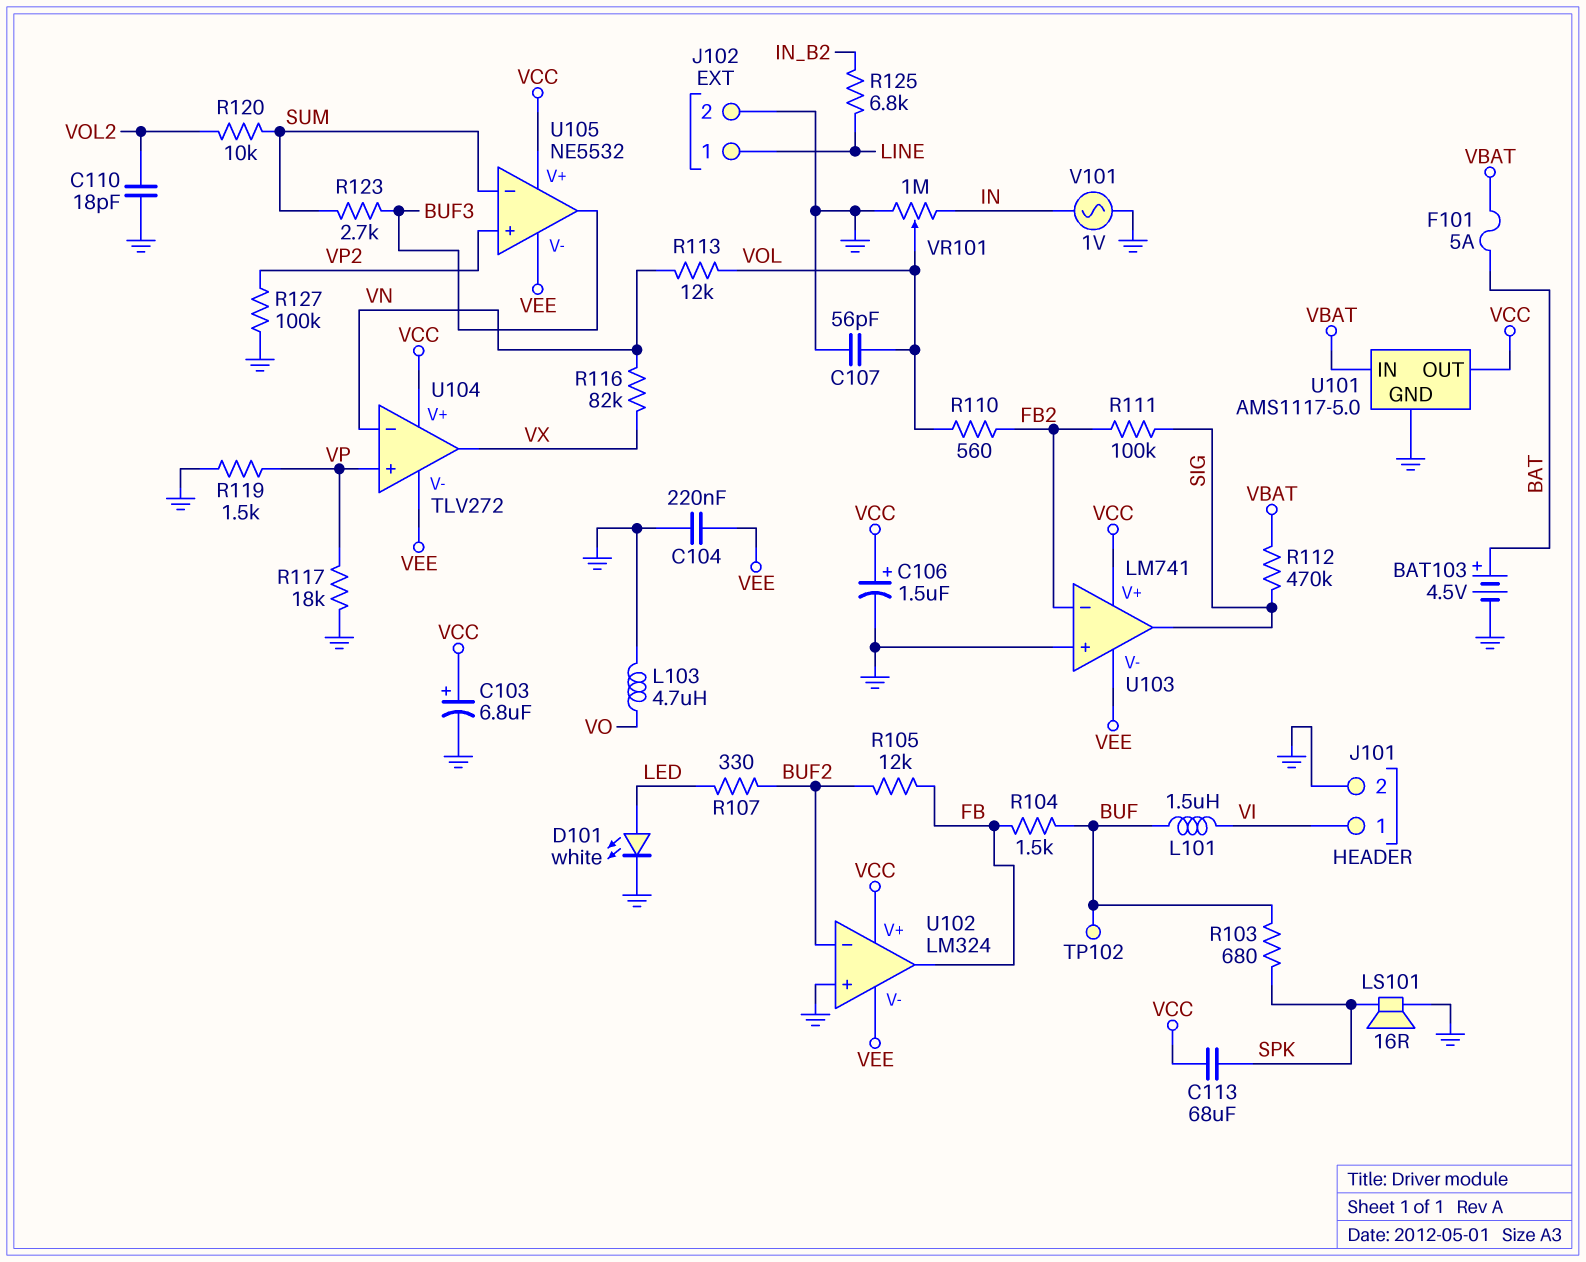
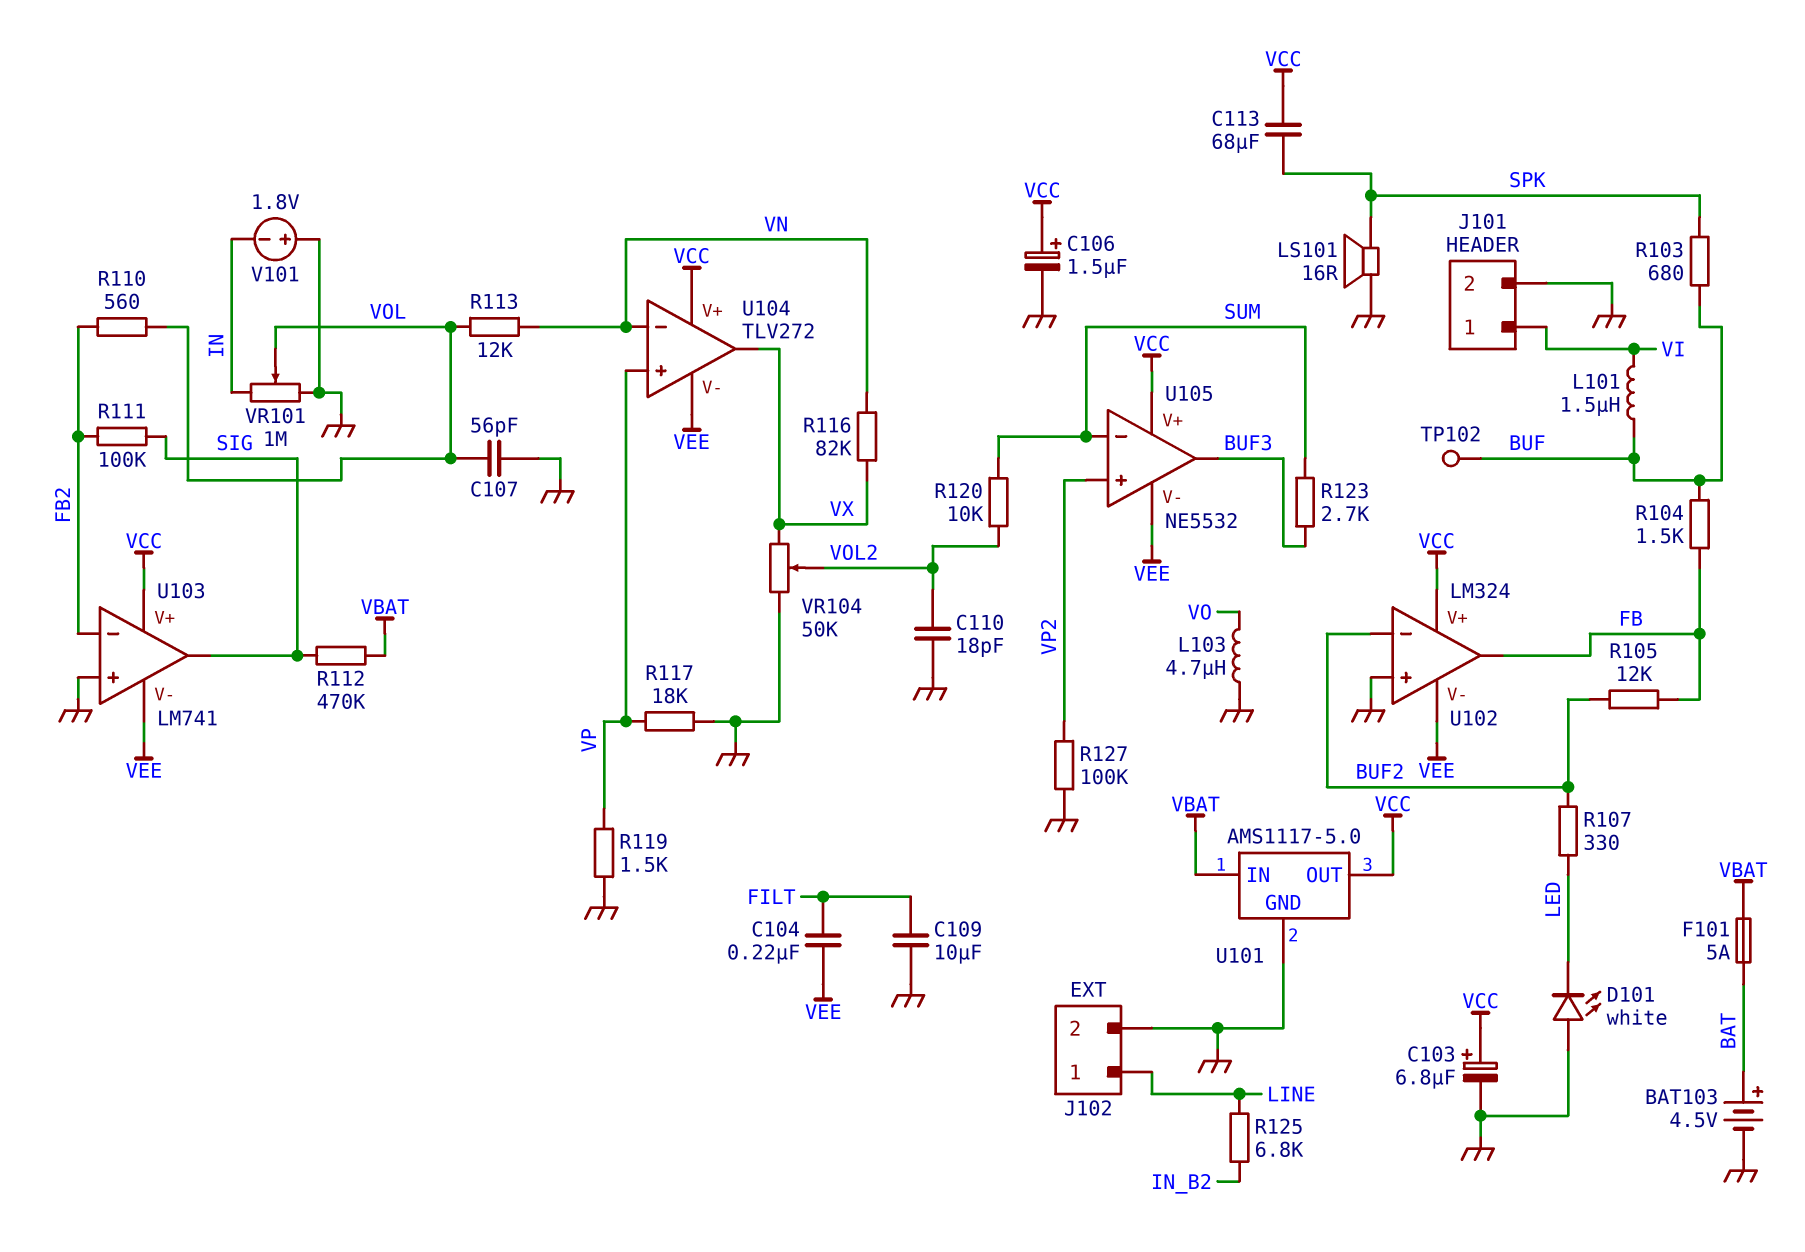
C104: 220nF (GND, VEE) -> 220nF (FILT, VEE)
C109: none -> 10uF (FILT, GND)
D101: LED white (A LED, K GND) -> LED white (A GND, K LED)
V101: AC 1V (GND, IN) -> 1.8V (plus GND, minus IN)
VR104: none -> 50k (GND, VX, wiper VOL2)

